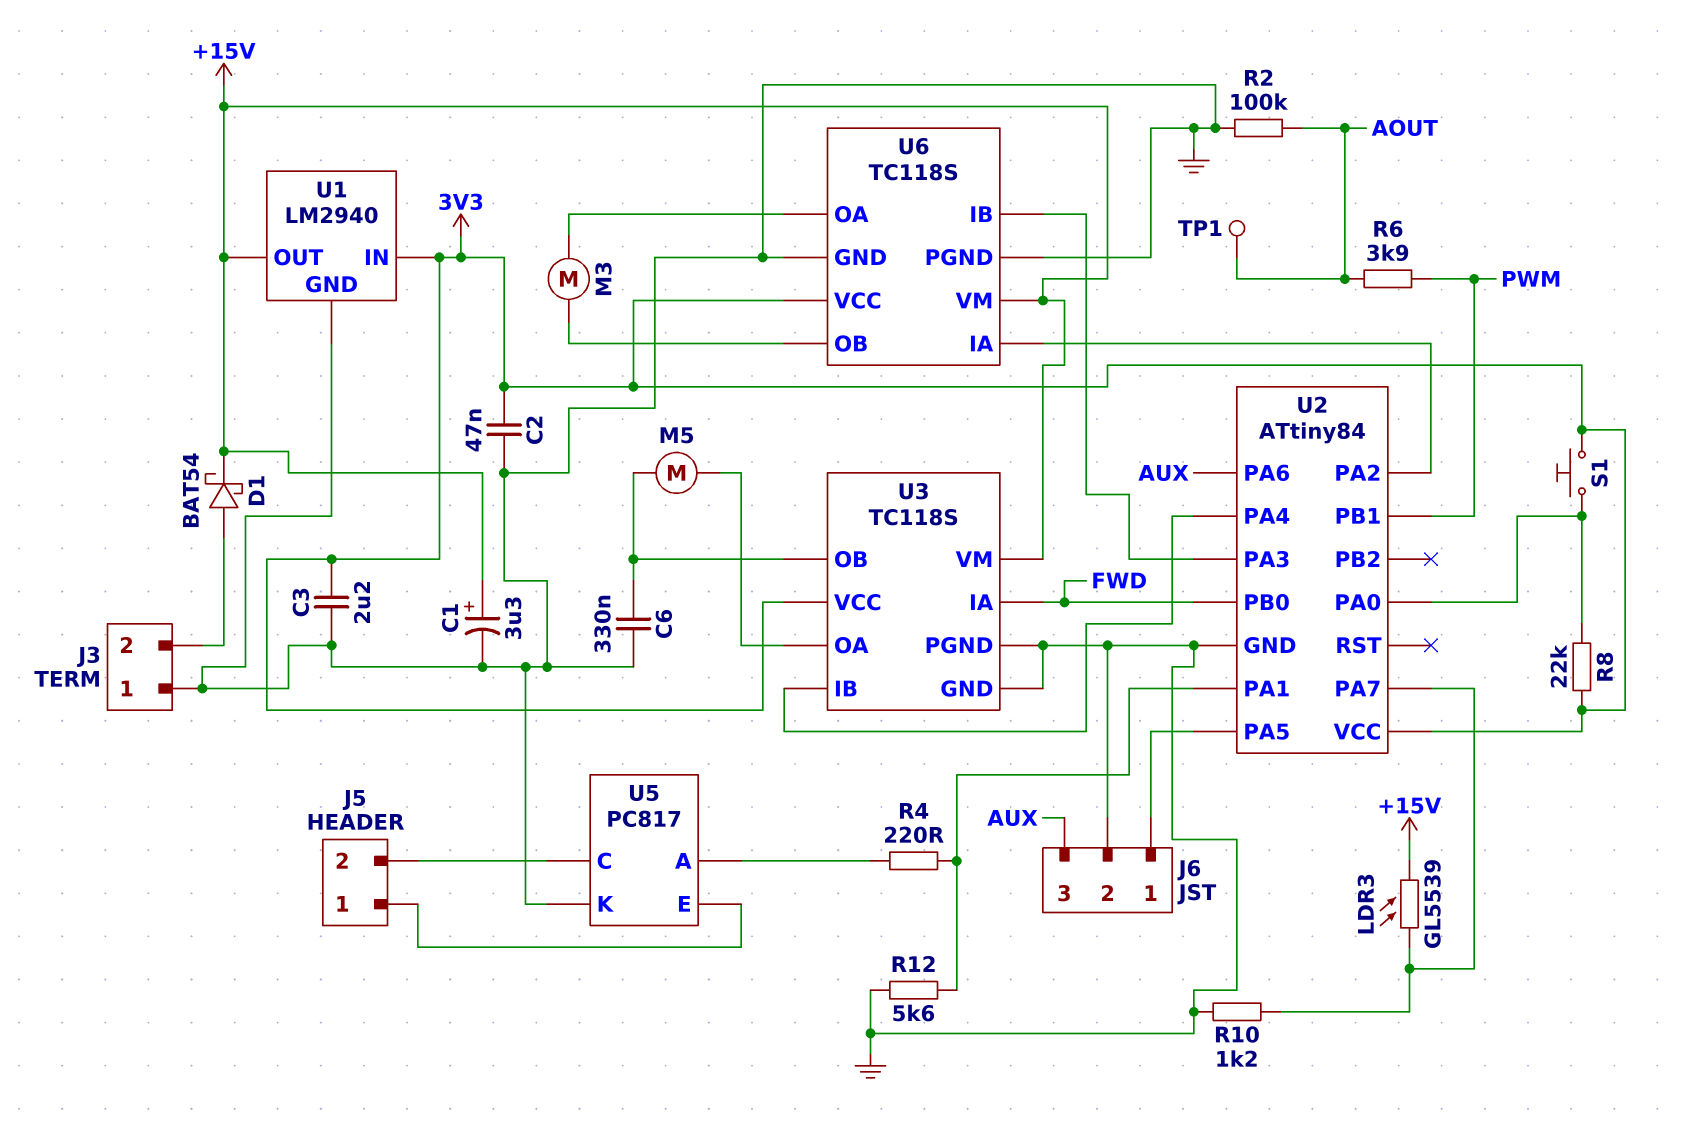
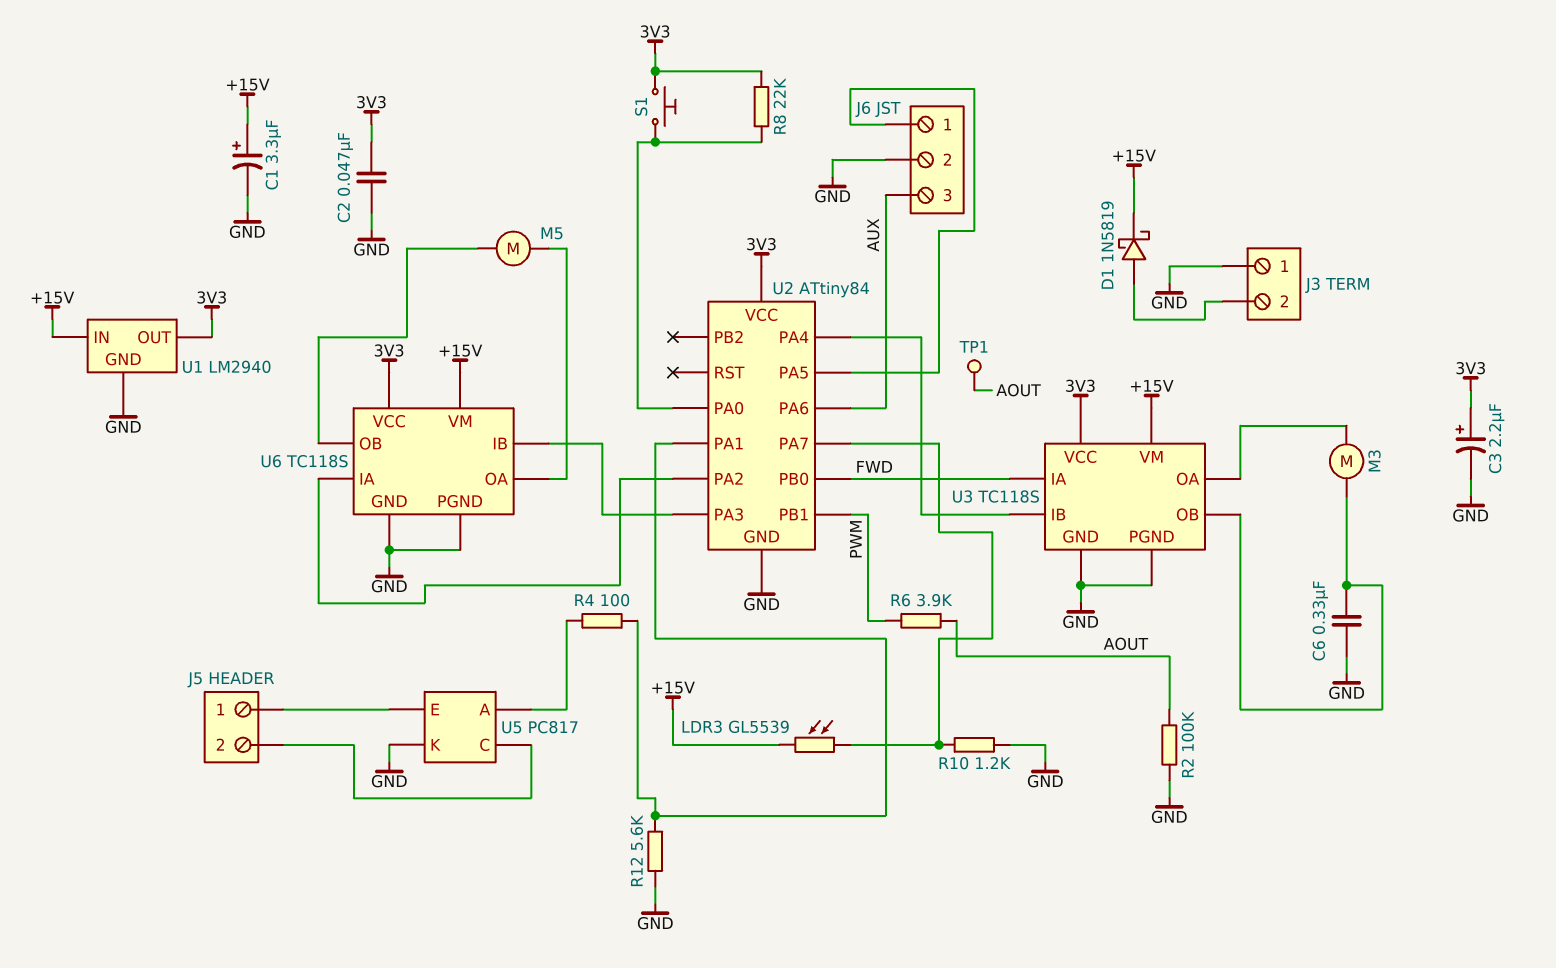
C3: 2.2uF (3V3, GND) -> 2.2uF (plus 3V3, minus GND)
D1: schottky BAT54 (A J3/2, K +15V) -> schottky 1N5819 (A J3/2, K +15V)
M3: motor (U6/OA, U6/OB) -> motor (U3/OA, U3/OB)
M5: motor (U3/OA, U3/OB) -> motor (U6/OA, U6/OB)
R4: 220 (U2/PA1, U5/A) -> 100 (U2/PA1, U5/A)
U1 pin IN: 3V3 -> +15V
U1 pin OUT: +15V -> 3V3

